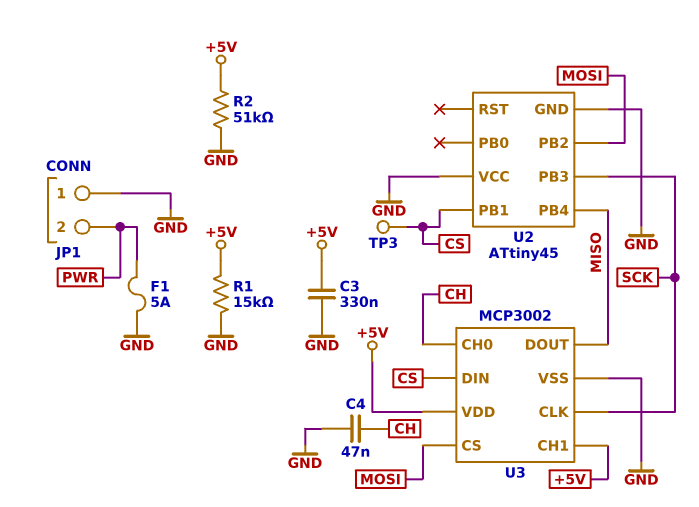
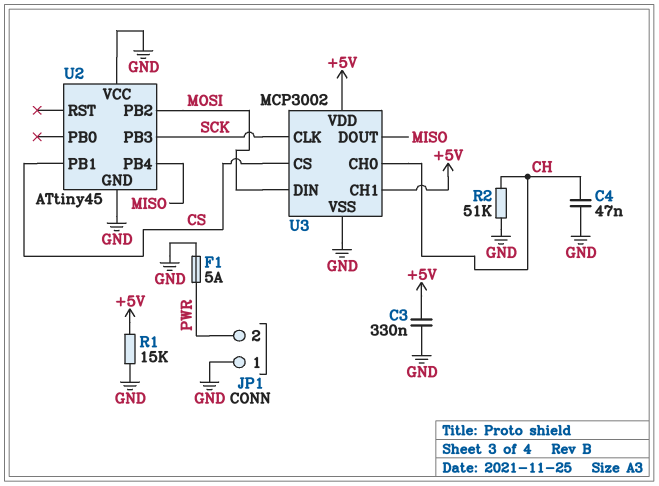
R2: 51k (+5V, GND) -> 51k (CH, GND)
TP3: test point (CS) -> none
U3 pin CS: MOSI -> CS
U3 pin DIN: CS -> MOSI

